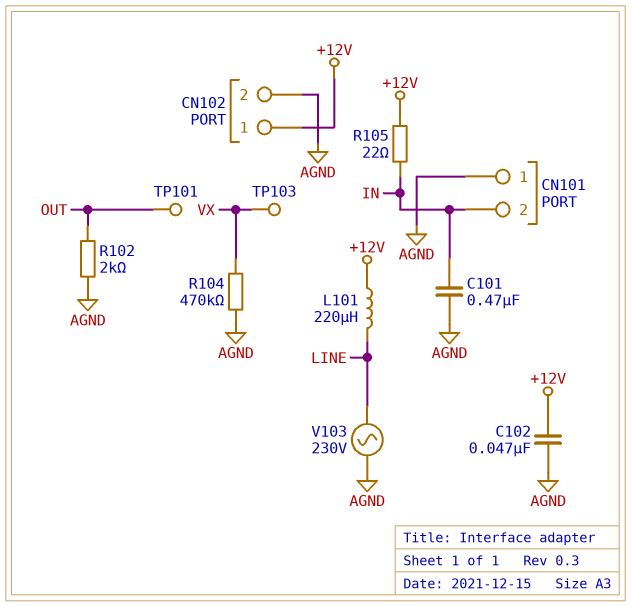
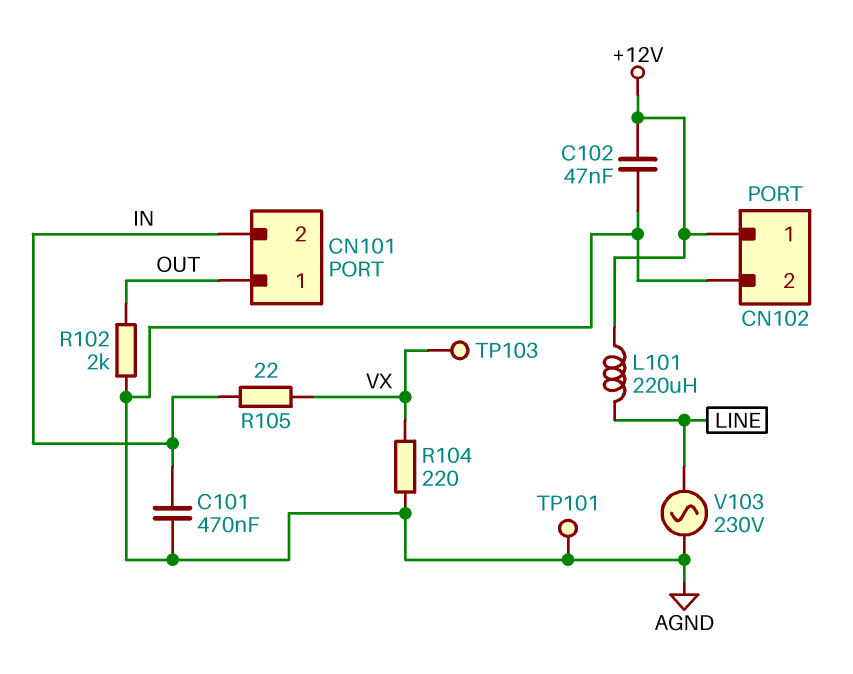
CN101 pin 1: AGND -> OUT
R104: 470k (AGND, VX) -> 220 (AGND, VX)
R105: 22 (+12V, IN) -> 22 (IN, VX)
TP101: test point (OUT) -> test point (AGND)

